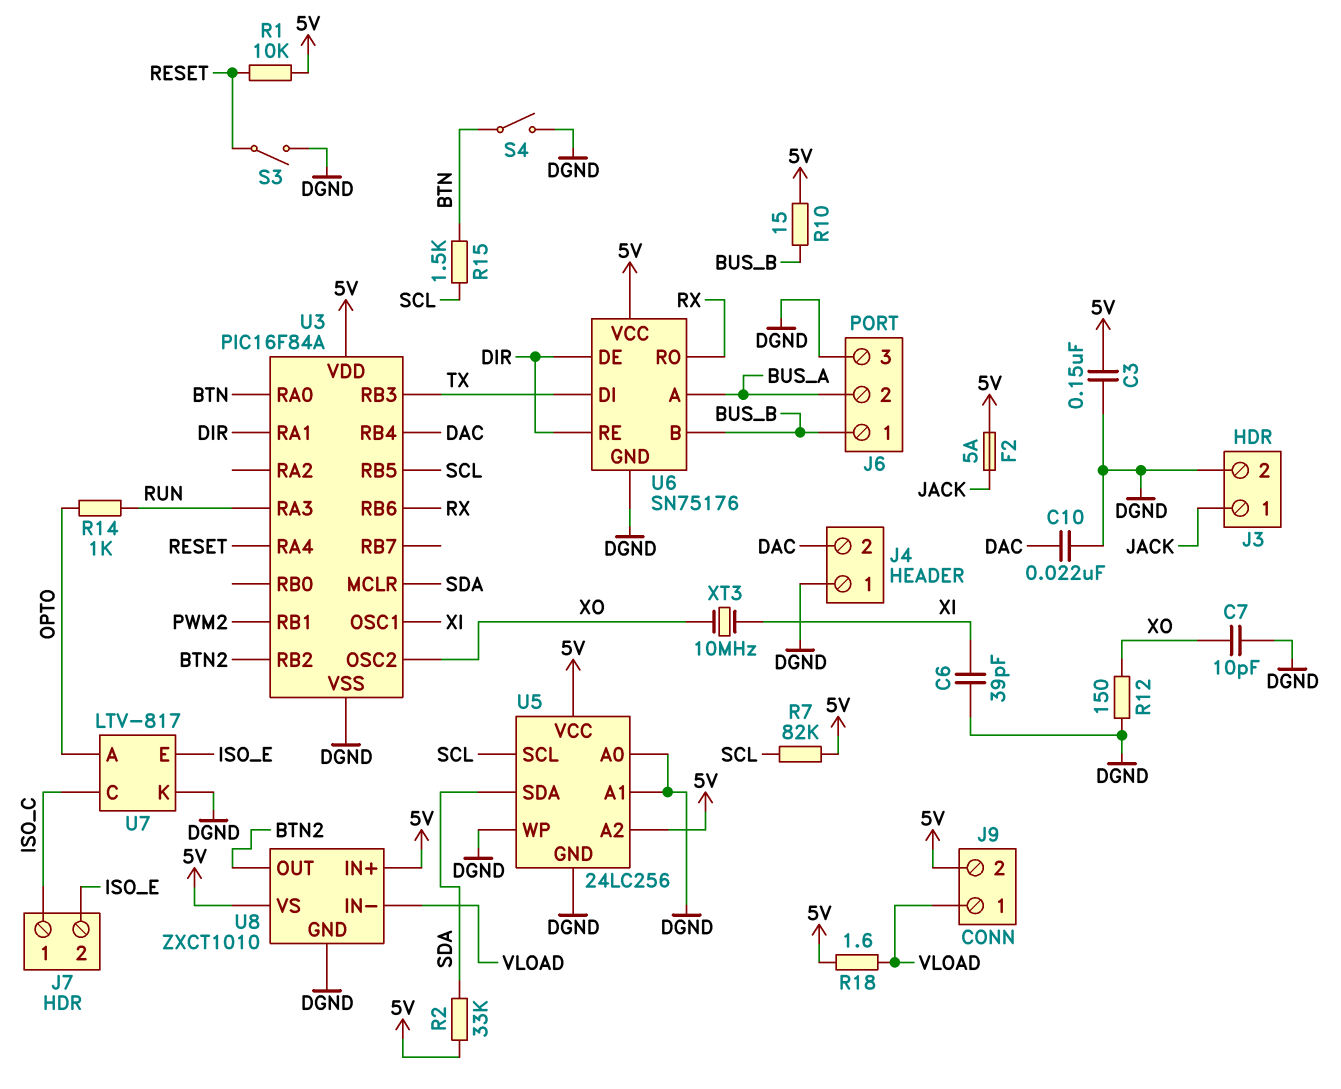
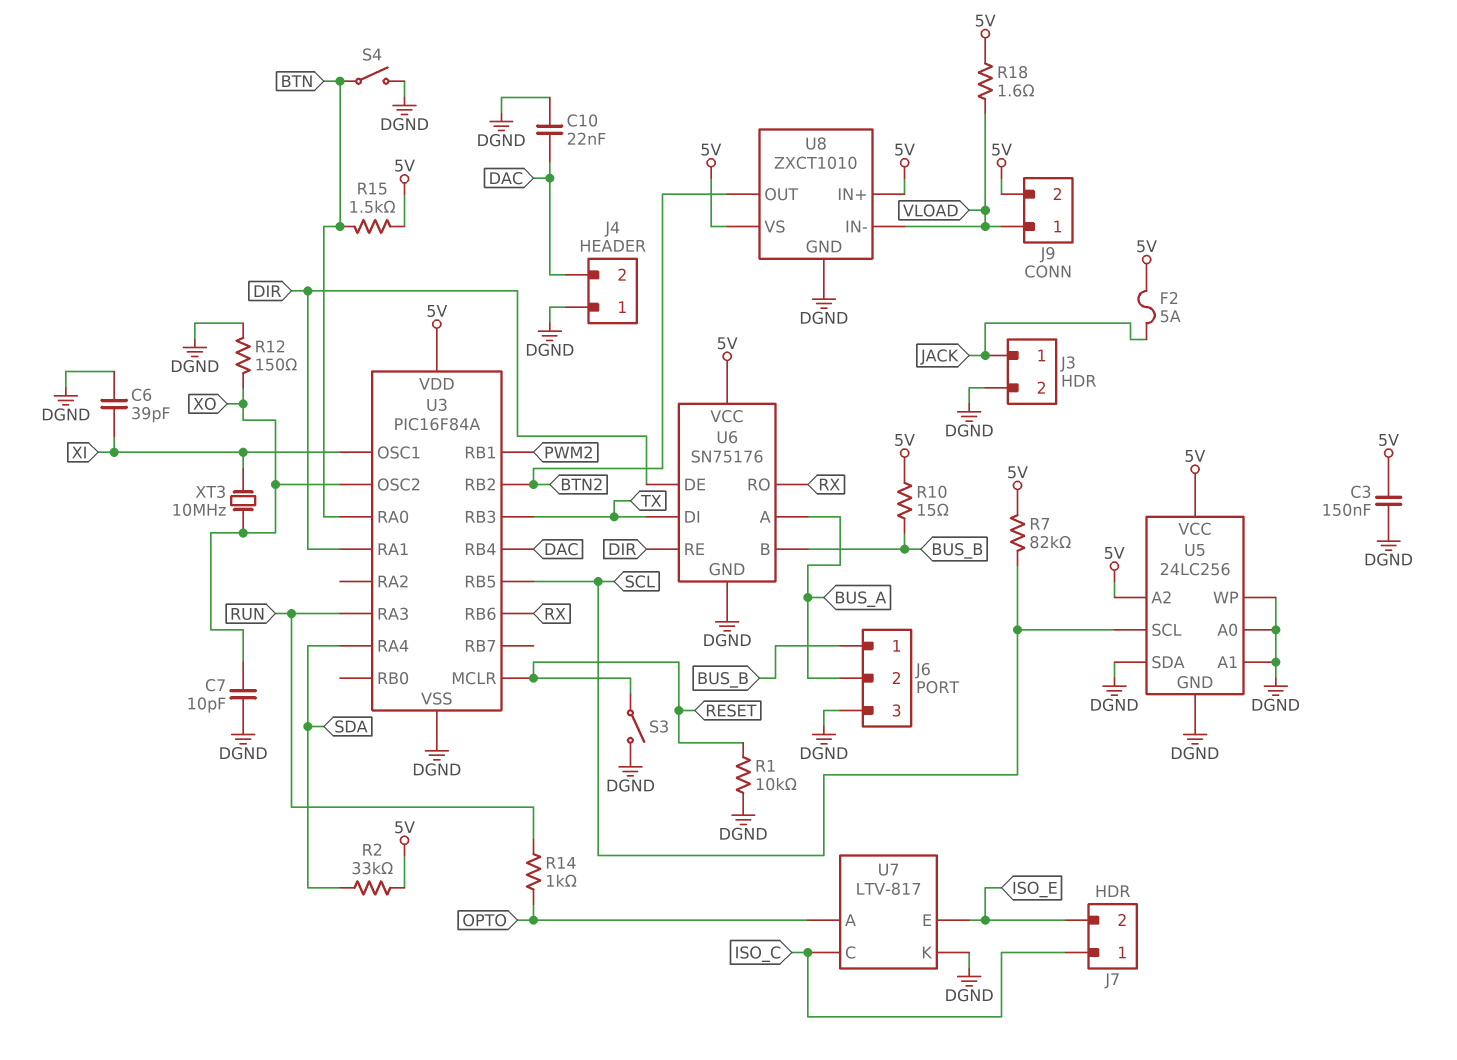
R1: 10k (5V, RESET) -> 10k (DGND, RESET)
R15: 1.5k (BTN, SCL) -> 1.5k (5V, BTN)
U3 pin MCLR: SDA -> RESET
U3 pin RA4: RESET -> SDA
U5 pin SDA: SDA -> DGND

